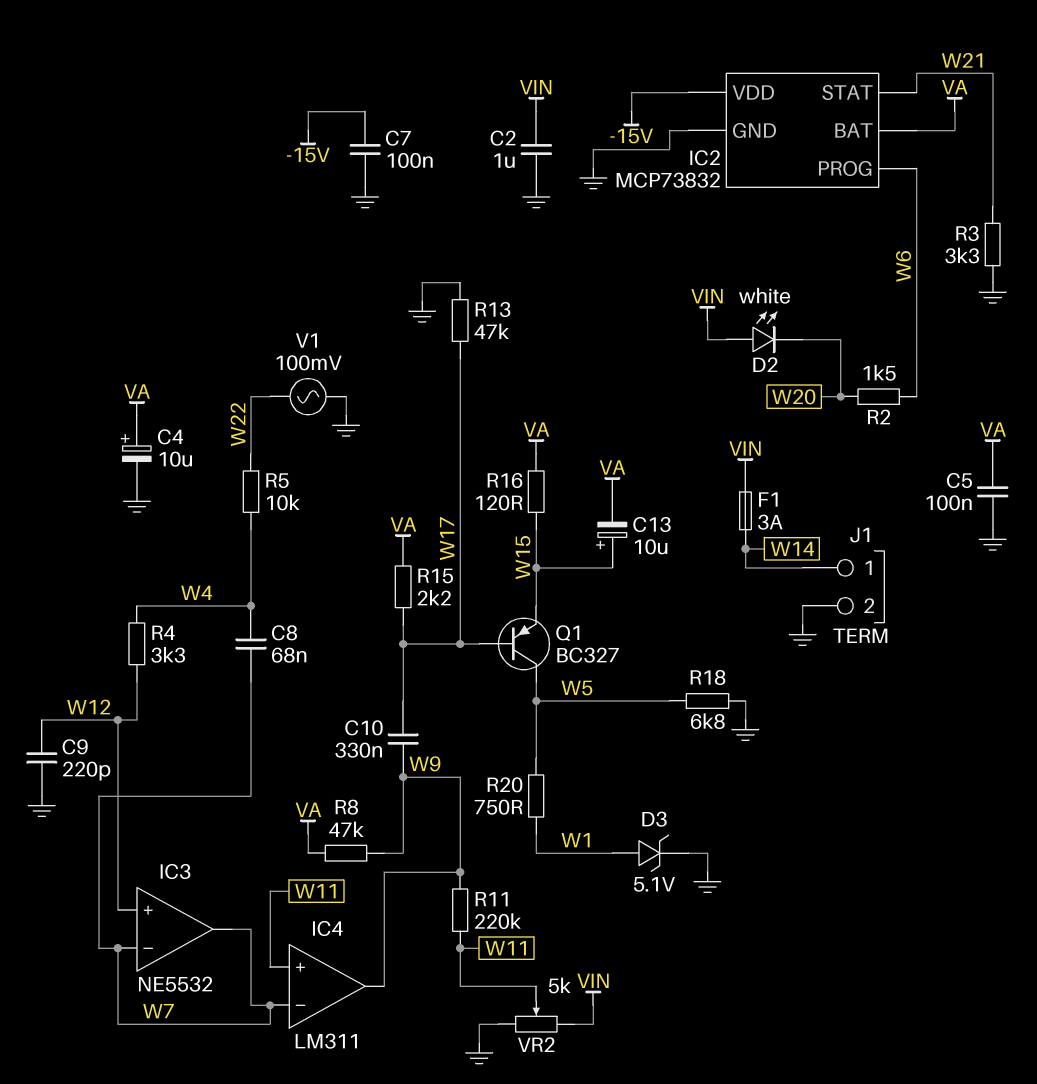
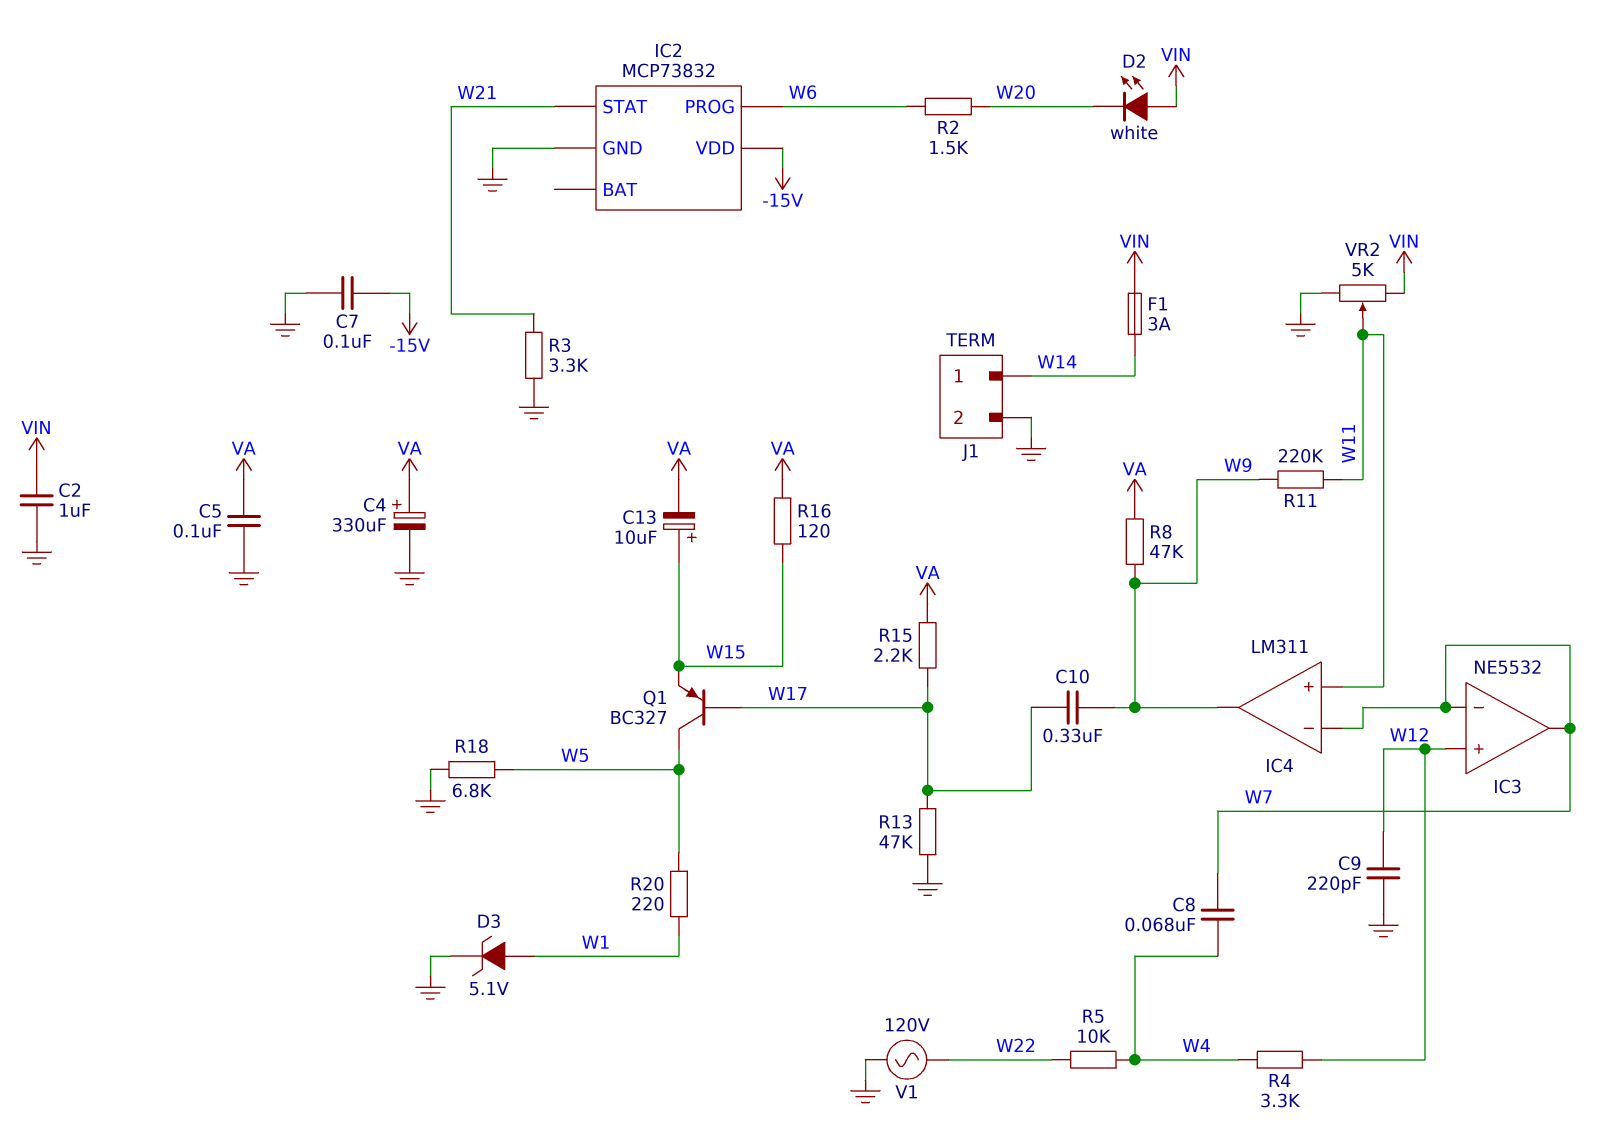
C4: 10uF (plus VA, minus GND) -> 330uF (plus VA, minus GND)
IC2 pin BAT: VA -> none
R20: 750 (W1, W5) -> 220 (W1, W5)
V1: AC 100mV (GND, W22) -> AC 120V (GND, W22)

